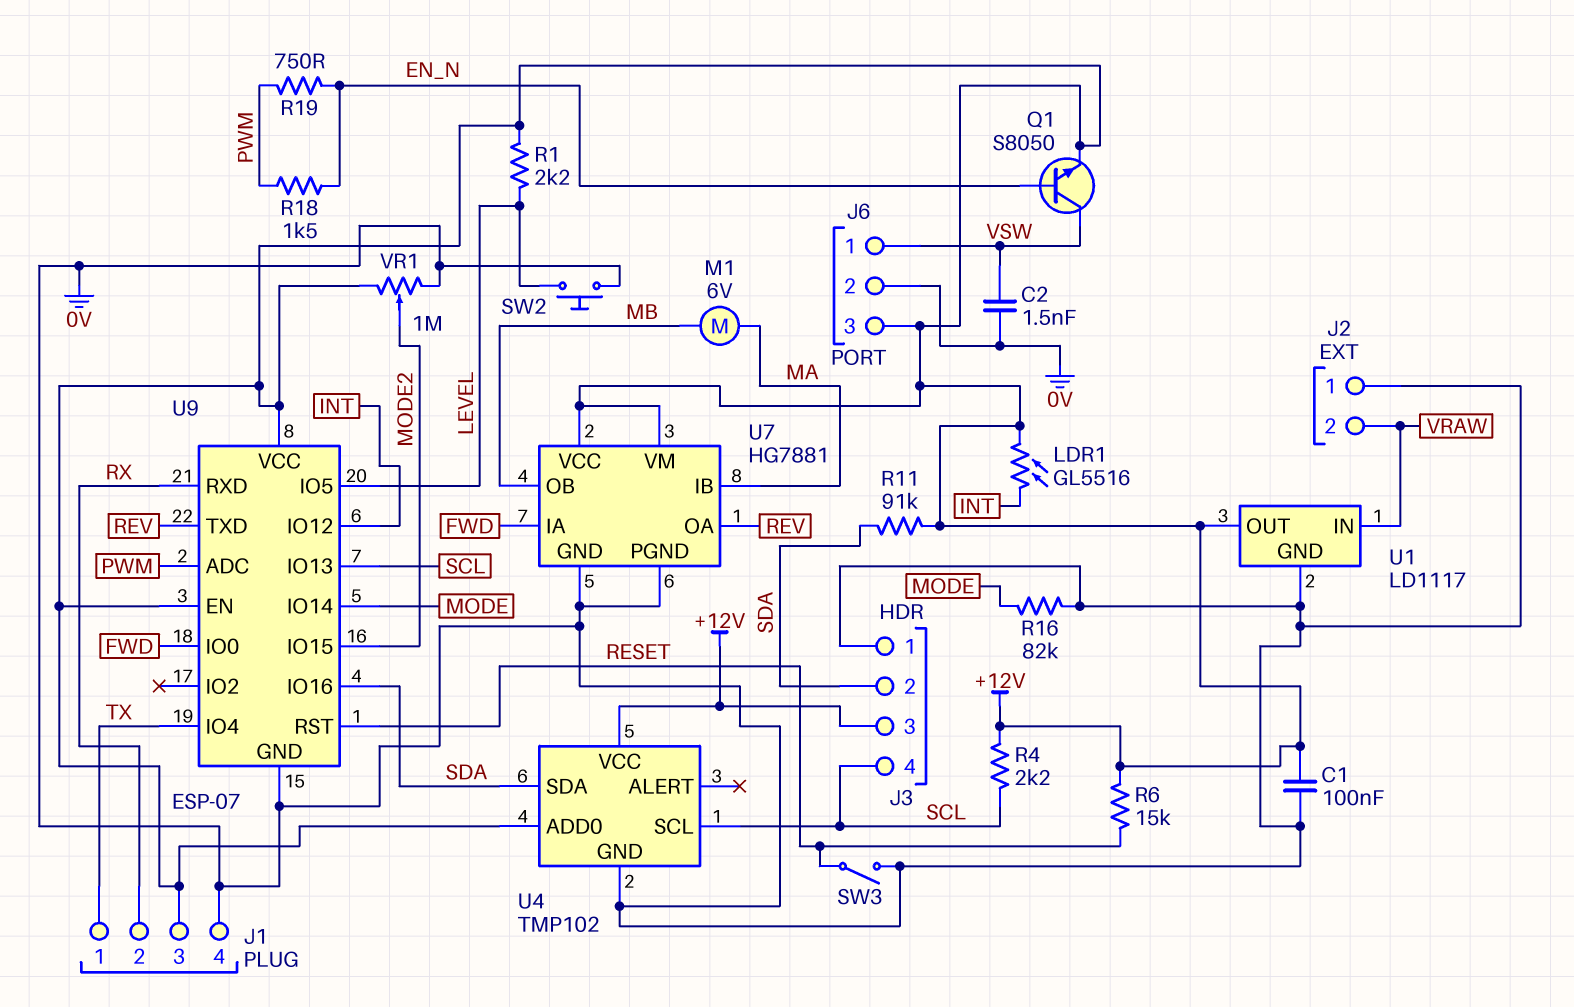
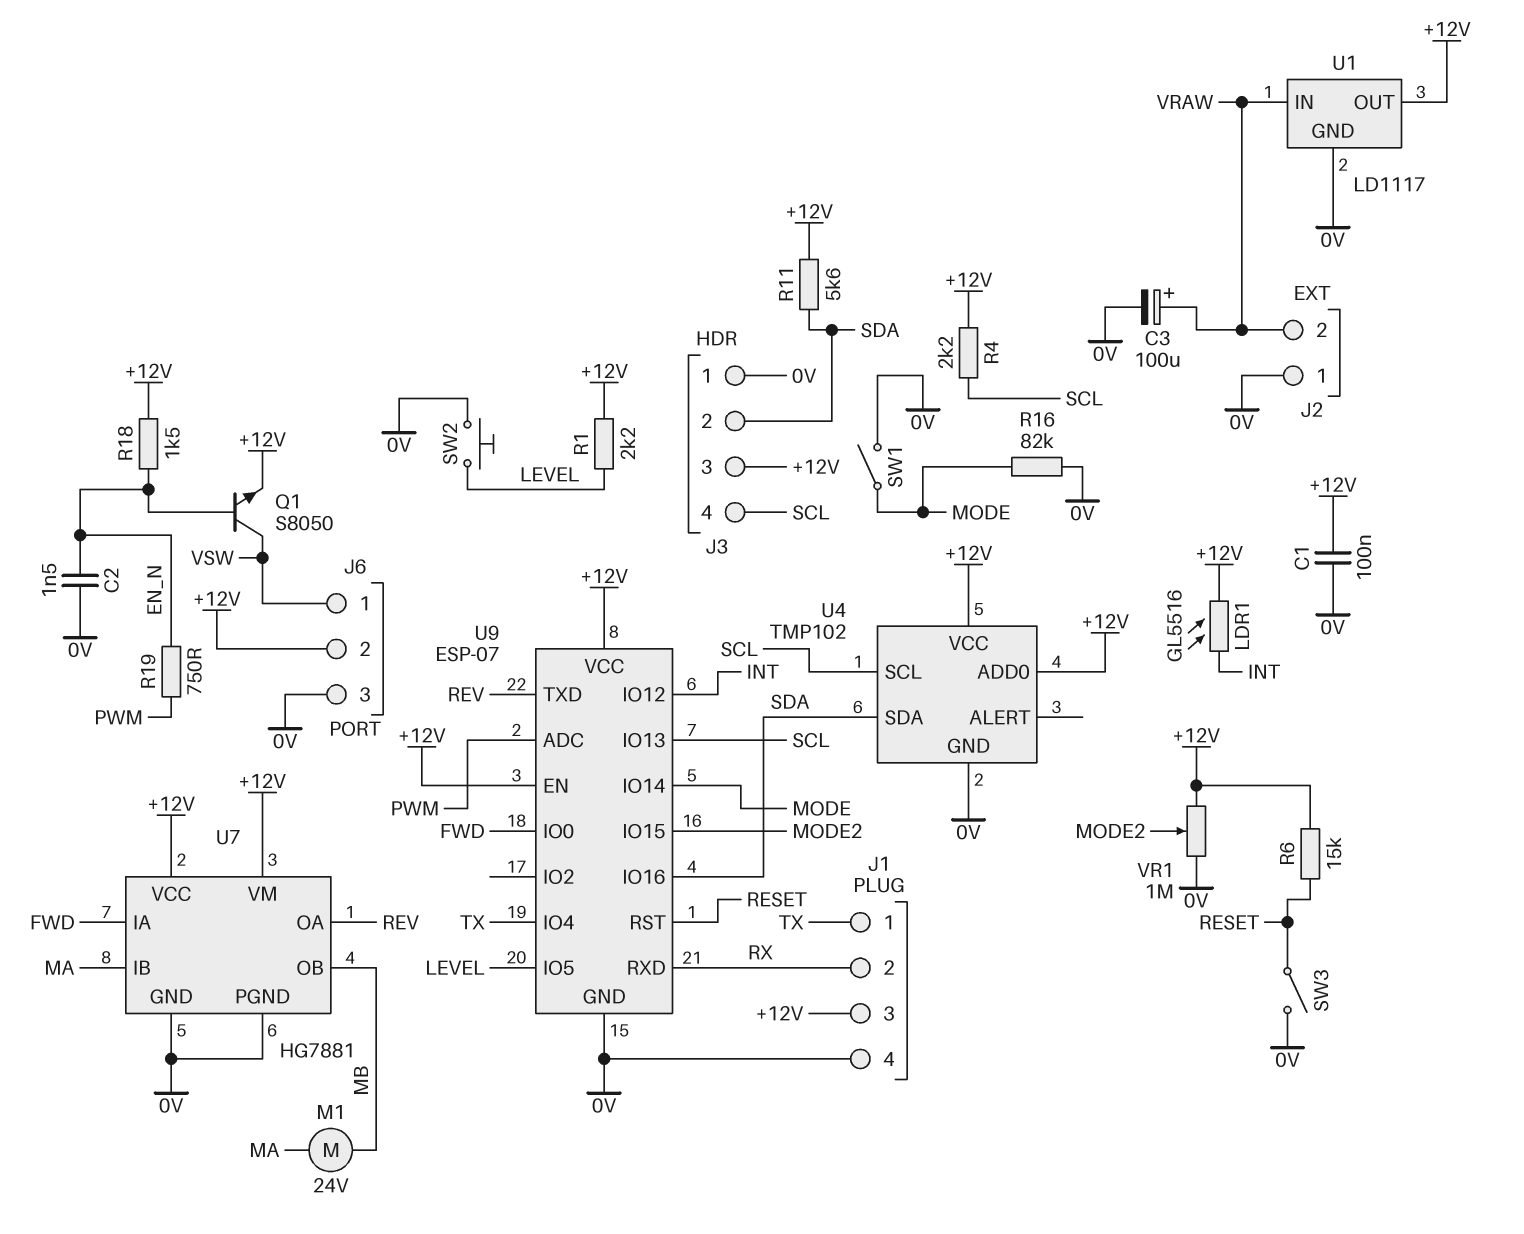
C2: 1.5nF (0V, VSW) -> 1.5nF (0V, EN_N)
C3: none -> 100uF (plus VRAW, minus 0V)
J6 pin 2: 0V -> +12V
J6 pin 3: +12V -> 0V
M1: motor 6V (MA, MB) -> motor 24V (MA, MB)
R11: 91k (+12V, SDA) -> 5.6k (+12V, SDA)
R18: 1.5k (EN_N, PWM) -> 1.5k (+12V, EN_N)
SW1: none -> switch (0V, MODE)

